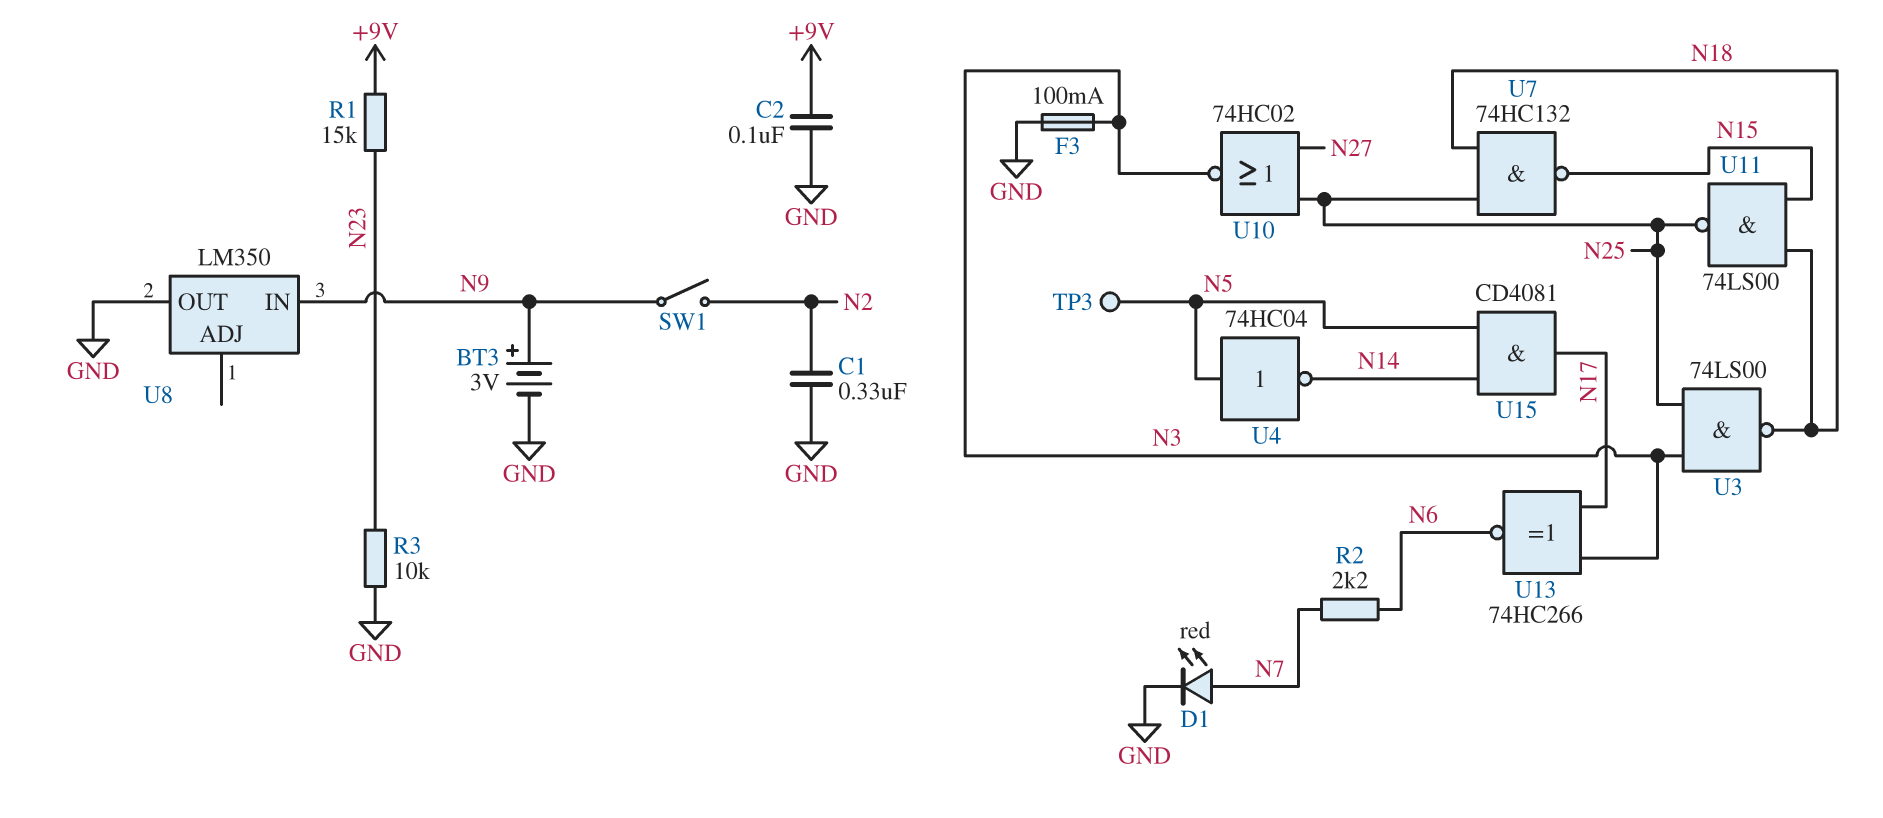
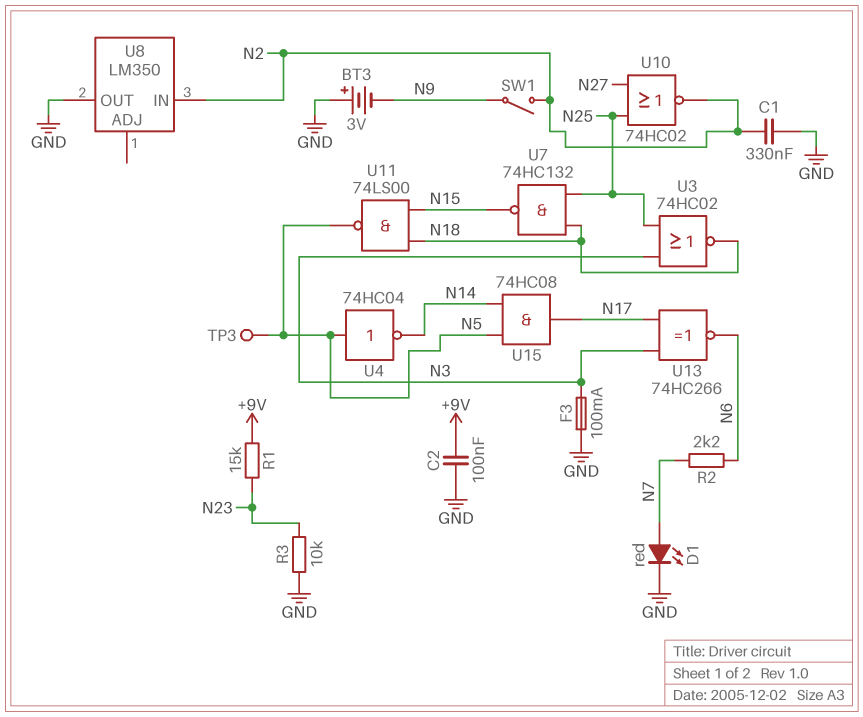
BT3: 3V (plus N9, minus GND) -> 3V (plus GND, minus N9)
U3: NAND 74LS00 (in N3, in N25, out N18) -> NOR 74HC02 (in N3, in N25, out N18)
U8 pin IN: N9 -> N2
U10: NOR 74HC02 (in N25, in N27, out N3) -> NOR 74HC02 (in N25, in N27, out N2)
U11: NAND 74LS00 (in N15, in N18, out N25) -> NAND 74LS00 (in N15, in N18, out N5)
U15: AND CD4081 (in N5, in N14, out N17) -> AND 74HC08 (in N5, in N14, out N17)

